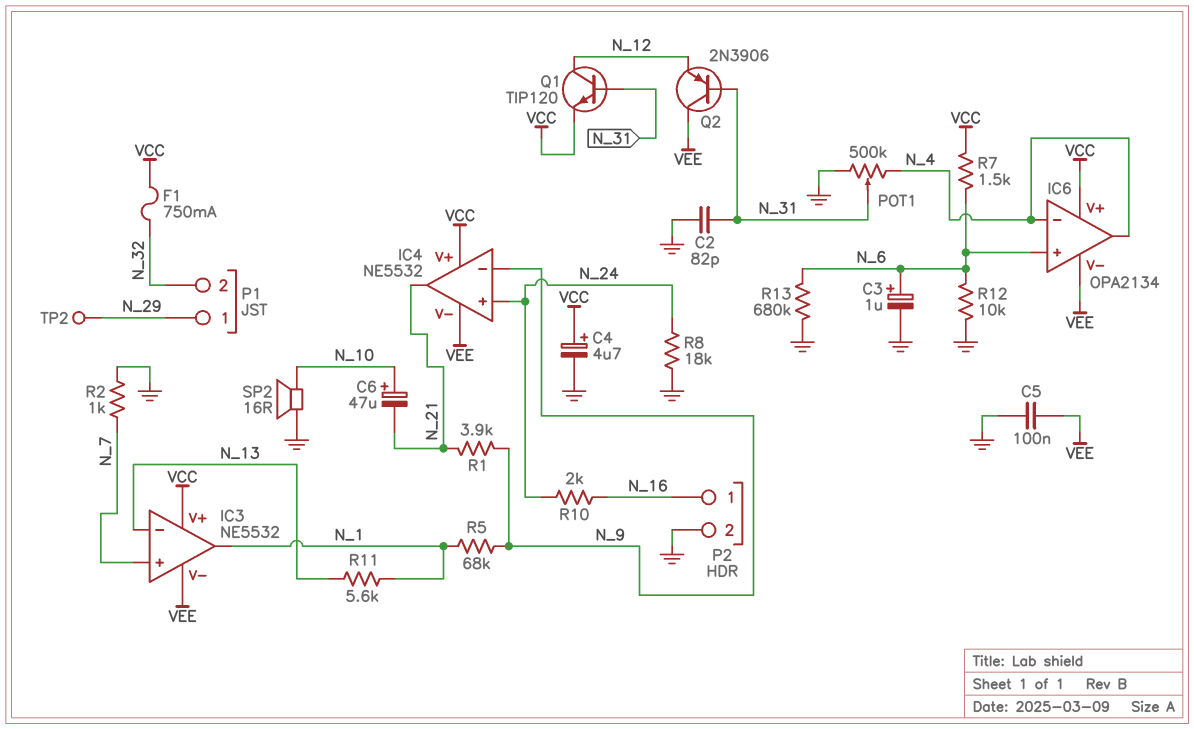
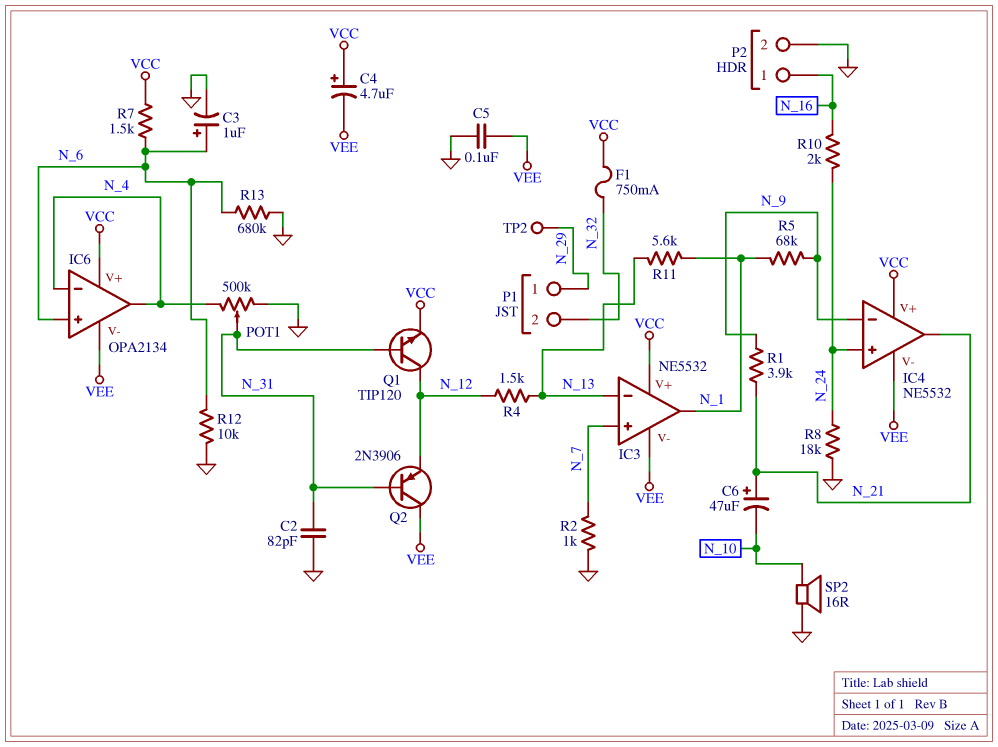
C4: 4.7uF (plus VCC, minus GND) -> 4.7uF (plus VCC, minus VEE)
C6: 47uF (plus N_10, minus N_21) -> 47uF (plus N_21, minus N_10)
R4: none -> 1.5k (N_12, N_13)

